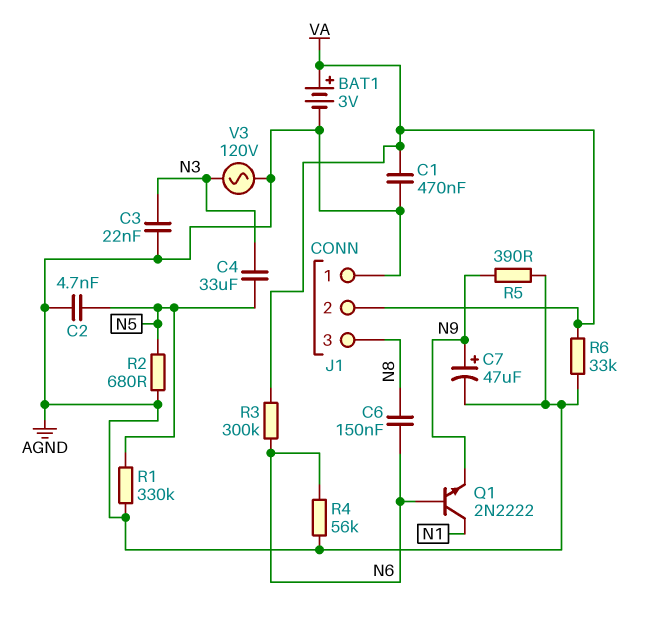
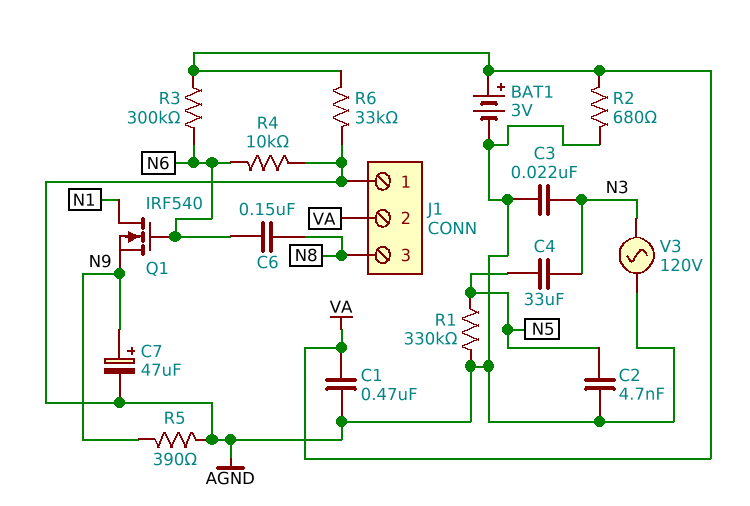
Q1: NPN 2N2222 (B N6, C N1, E N9) -> NMOS IRF540 (G N6, D N1, S N9)
R2: 680 (AGND, N5) -> 680 (AGND, VA)
R4: 56k (AGND, N6) -> 10k (AGND, N6)

